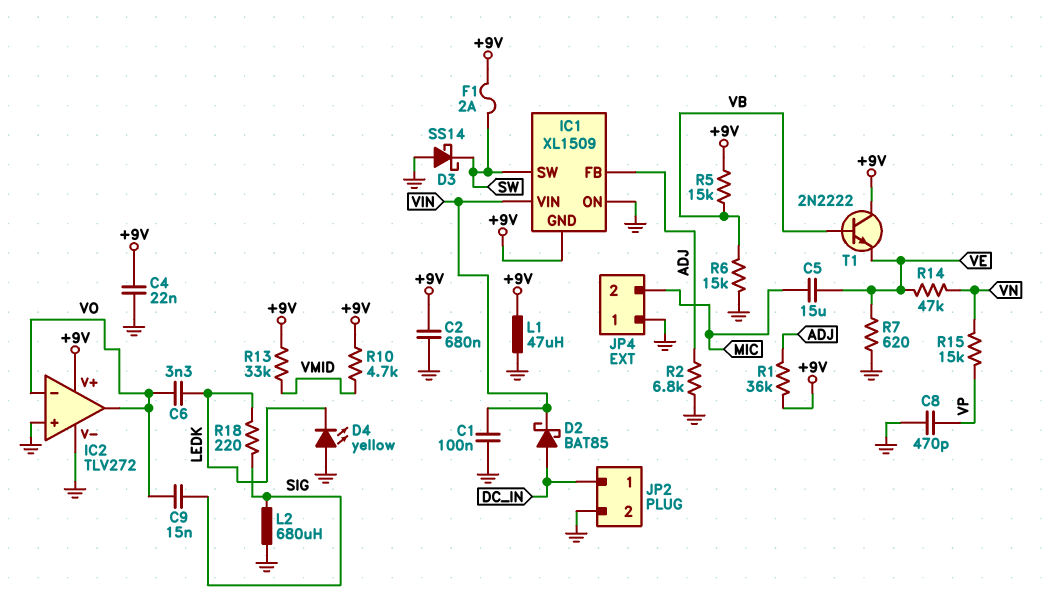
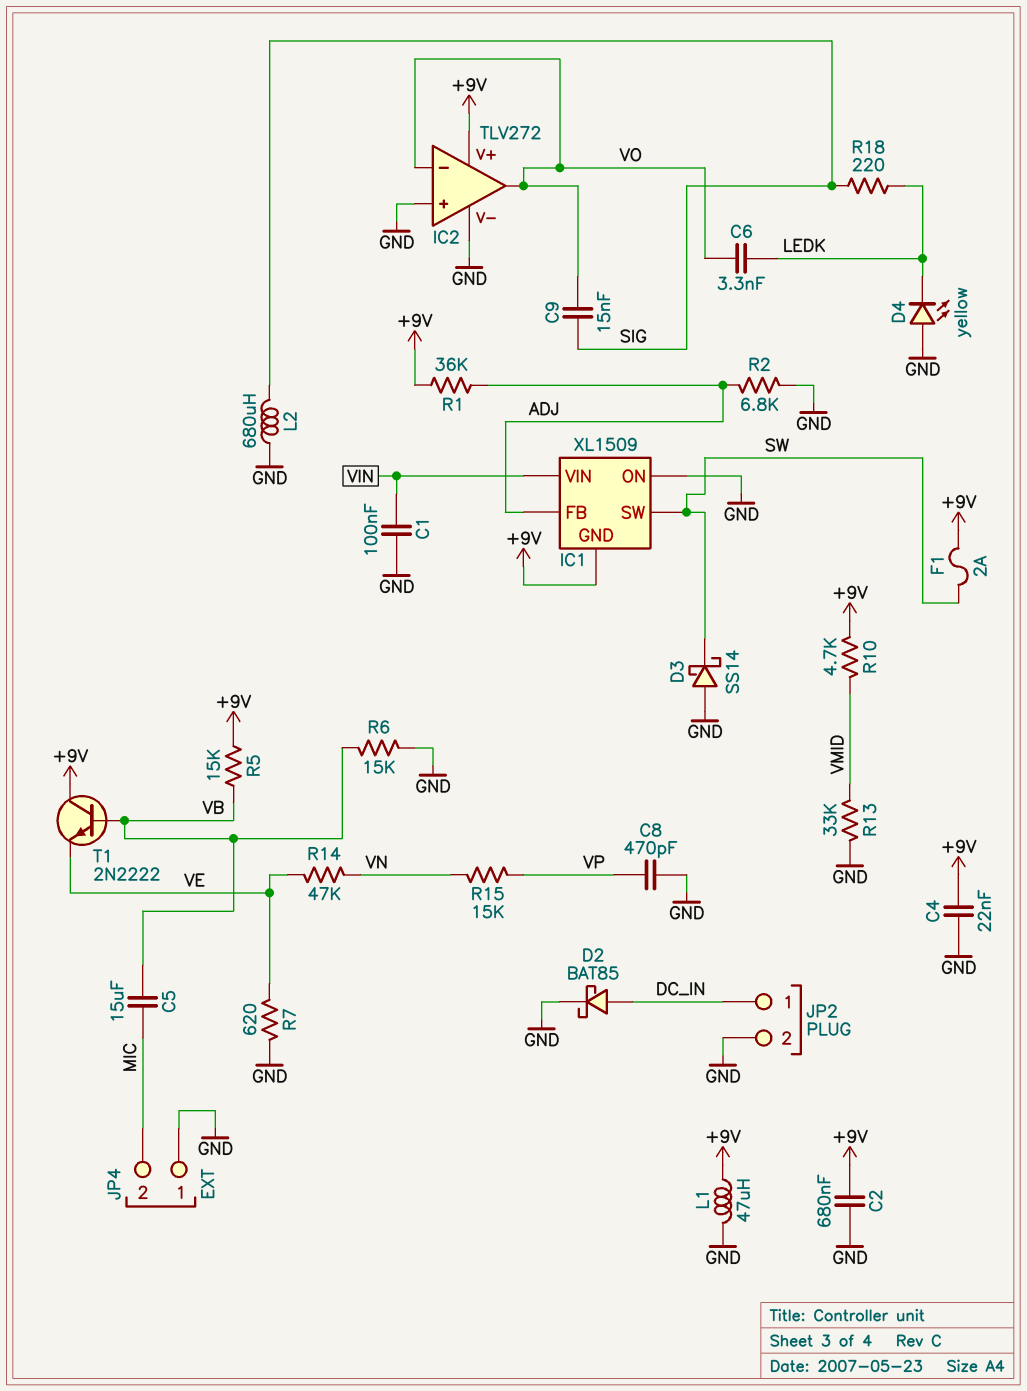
C5: 15uF (MIC, VE) -> 15uF (MIC, VB)
D2: schottky BAT85 (A DC_IN, K VIN) -> schottky BAT85 (A DC_IN, K GND)
R13: 33k (+9V, VMID) -> 33k (GND, VMID)

